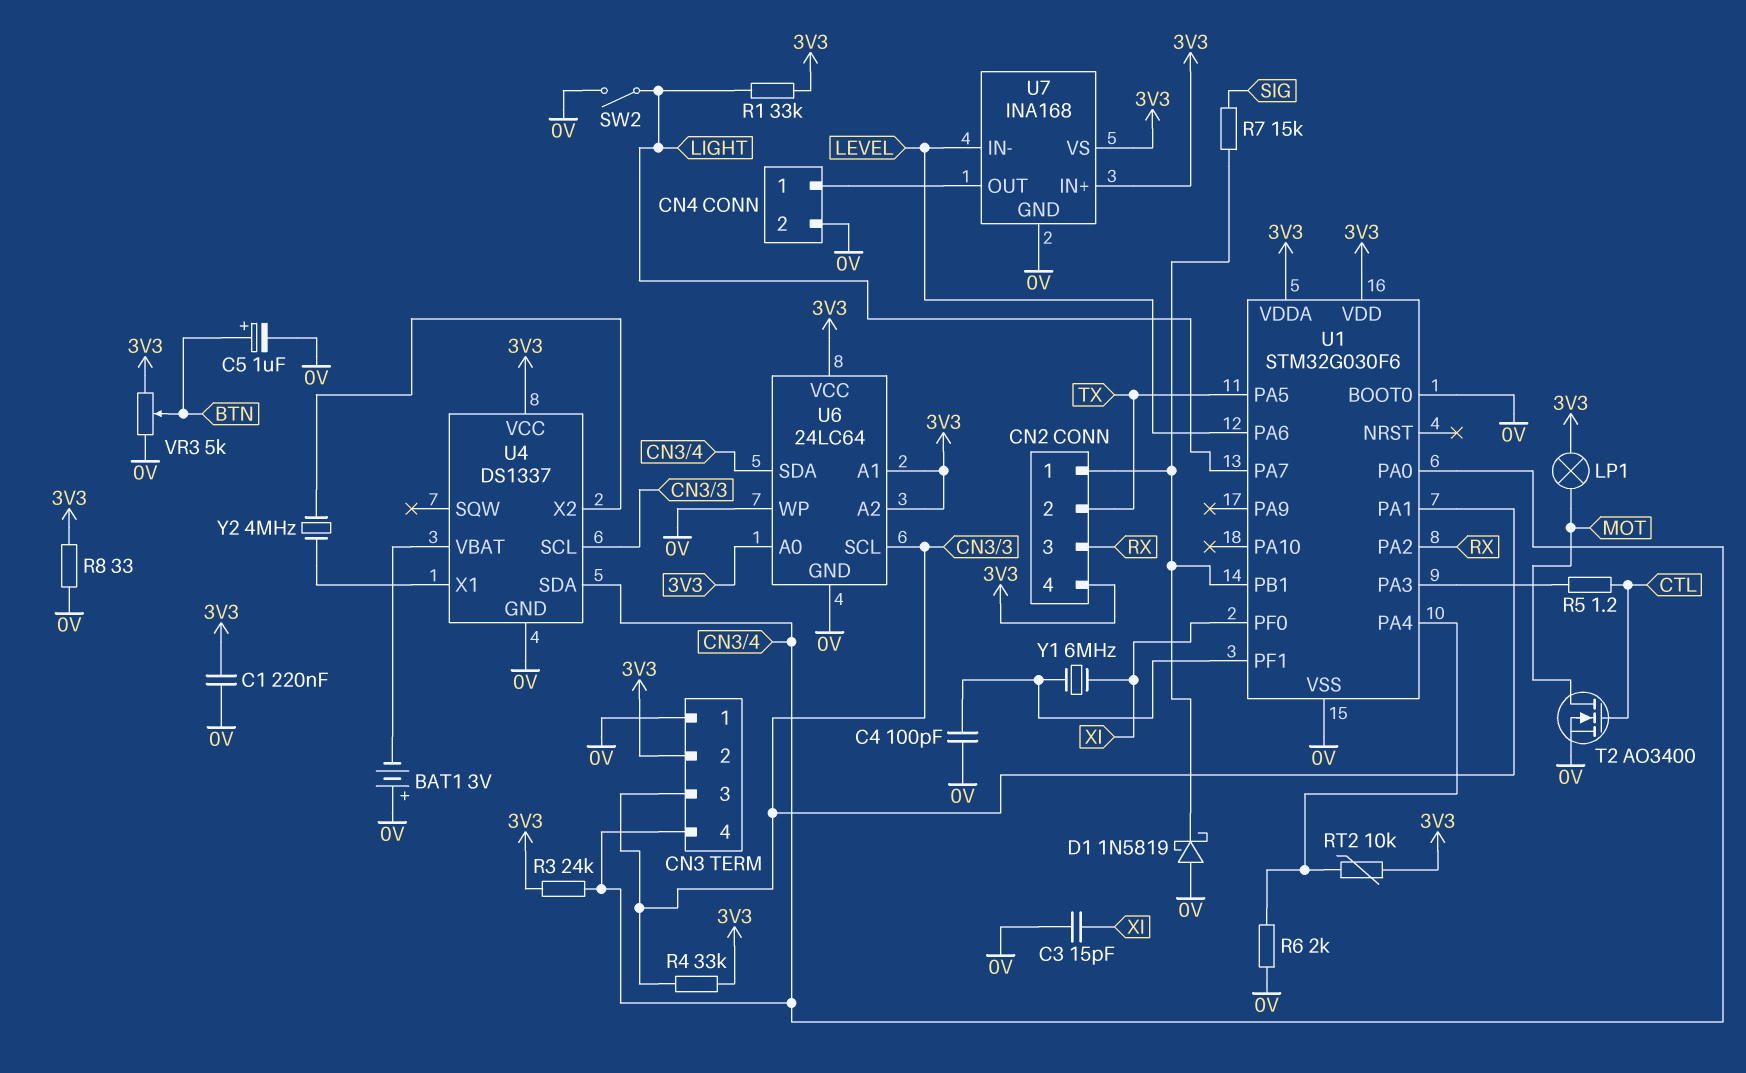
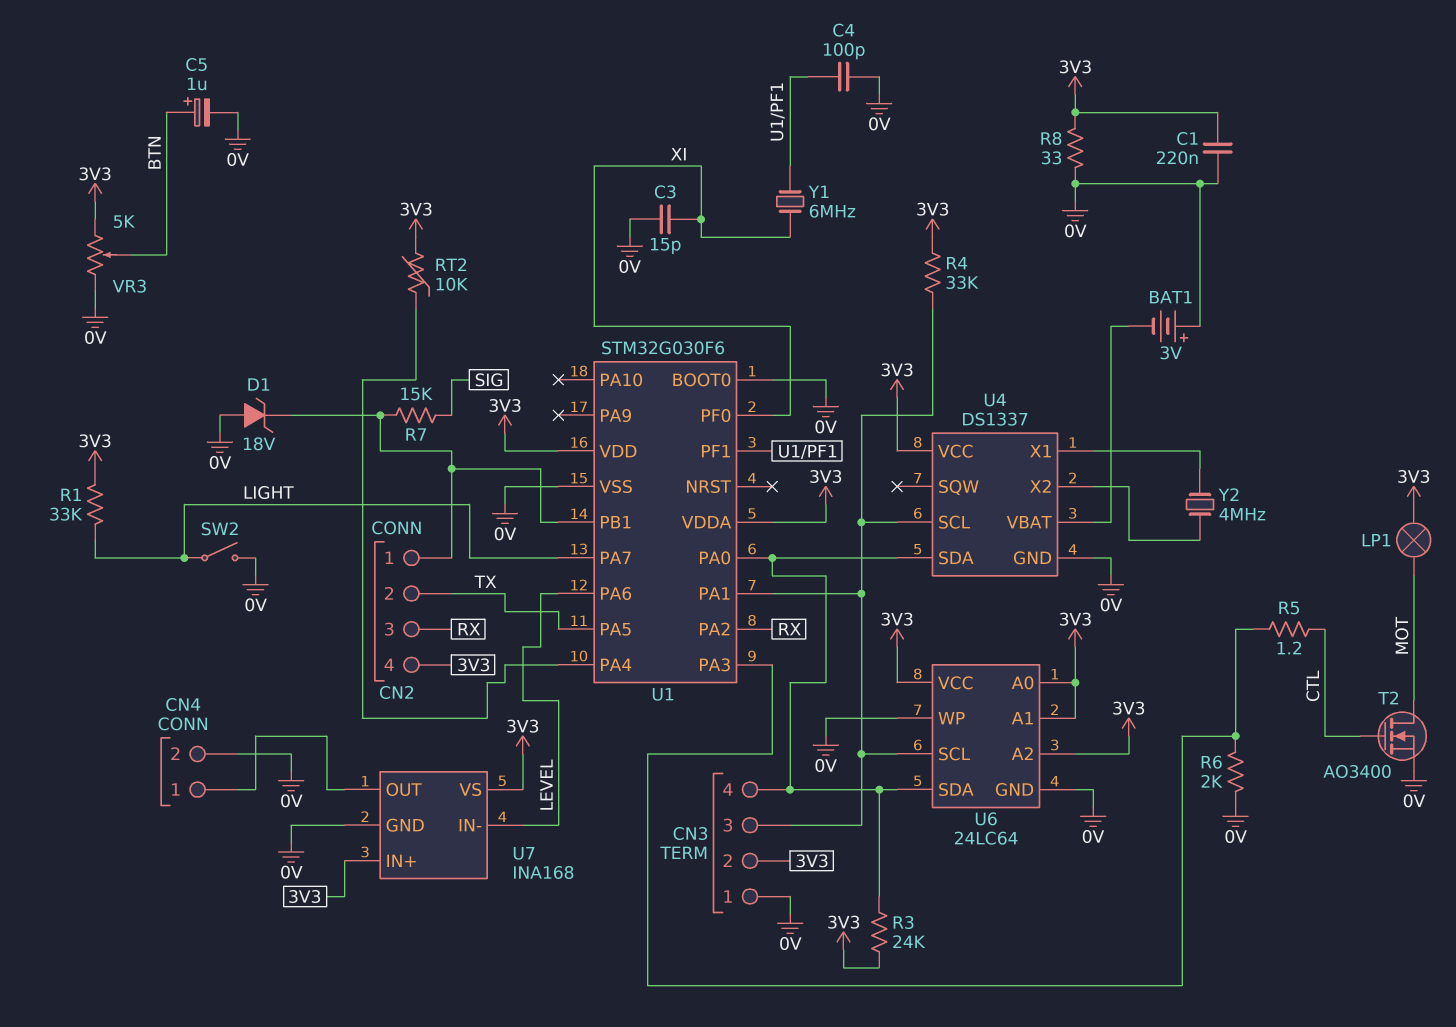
D1: schottky 1N5819 (A 0V, K CN2/1) -> zener 18V (A 0V, K CN2/1)
R6: 2k (0V, U1/PA4) -> 2k (0V, U1/PA3)

